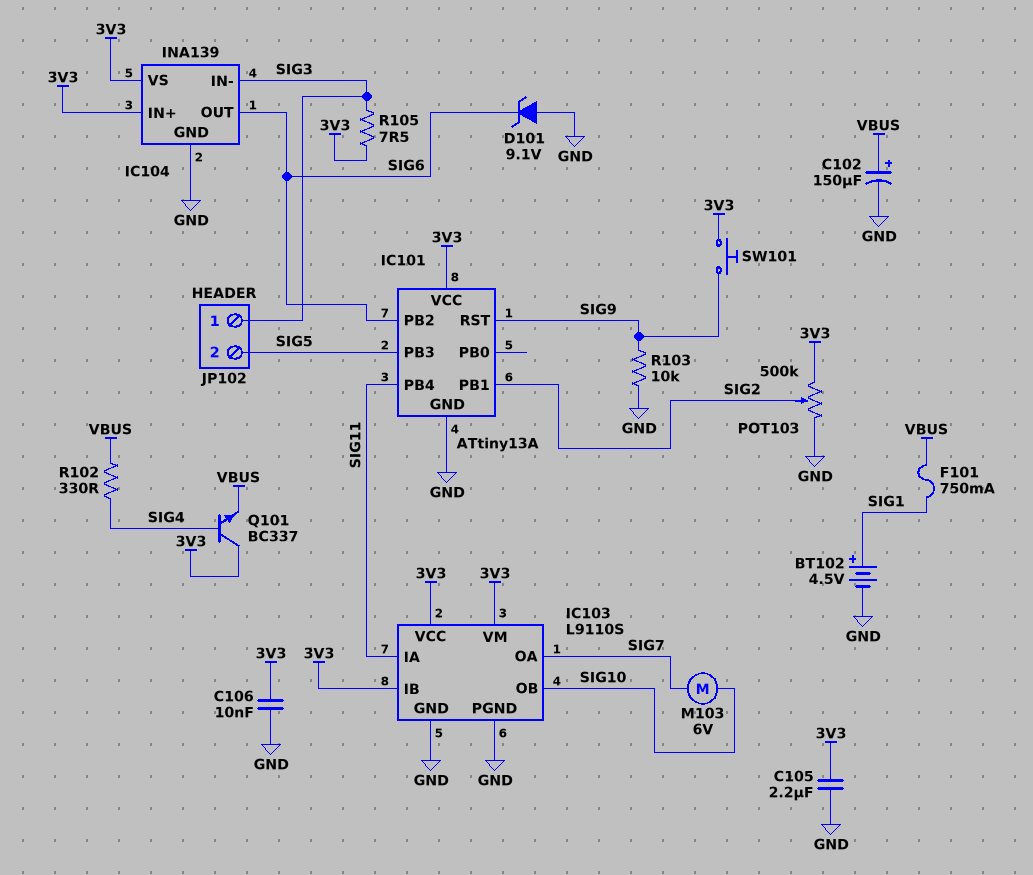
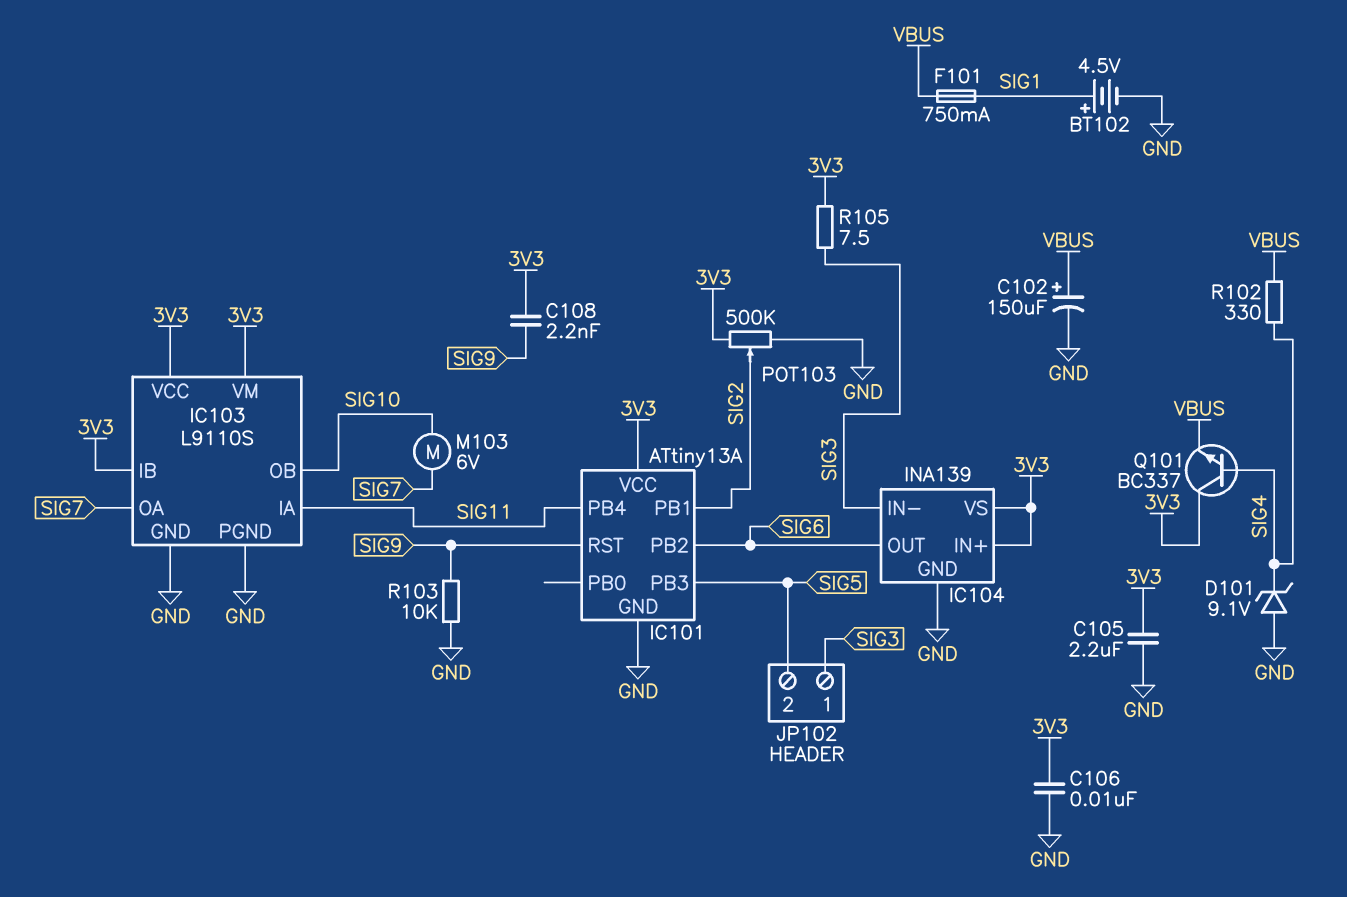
C108: none -> 2.2nF (3V3, SIG9)
D101: zener 9.1V (A GND, K SIG6) -> zener 9.1V (A GND, K SIG4)
SW101: button (3V3, SIG9) -> none

